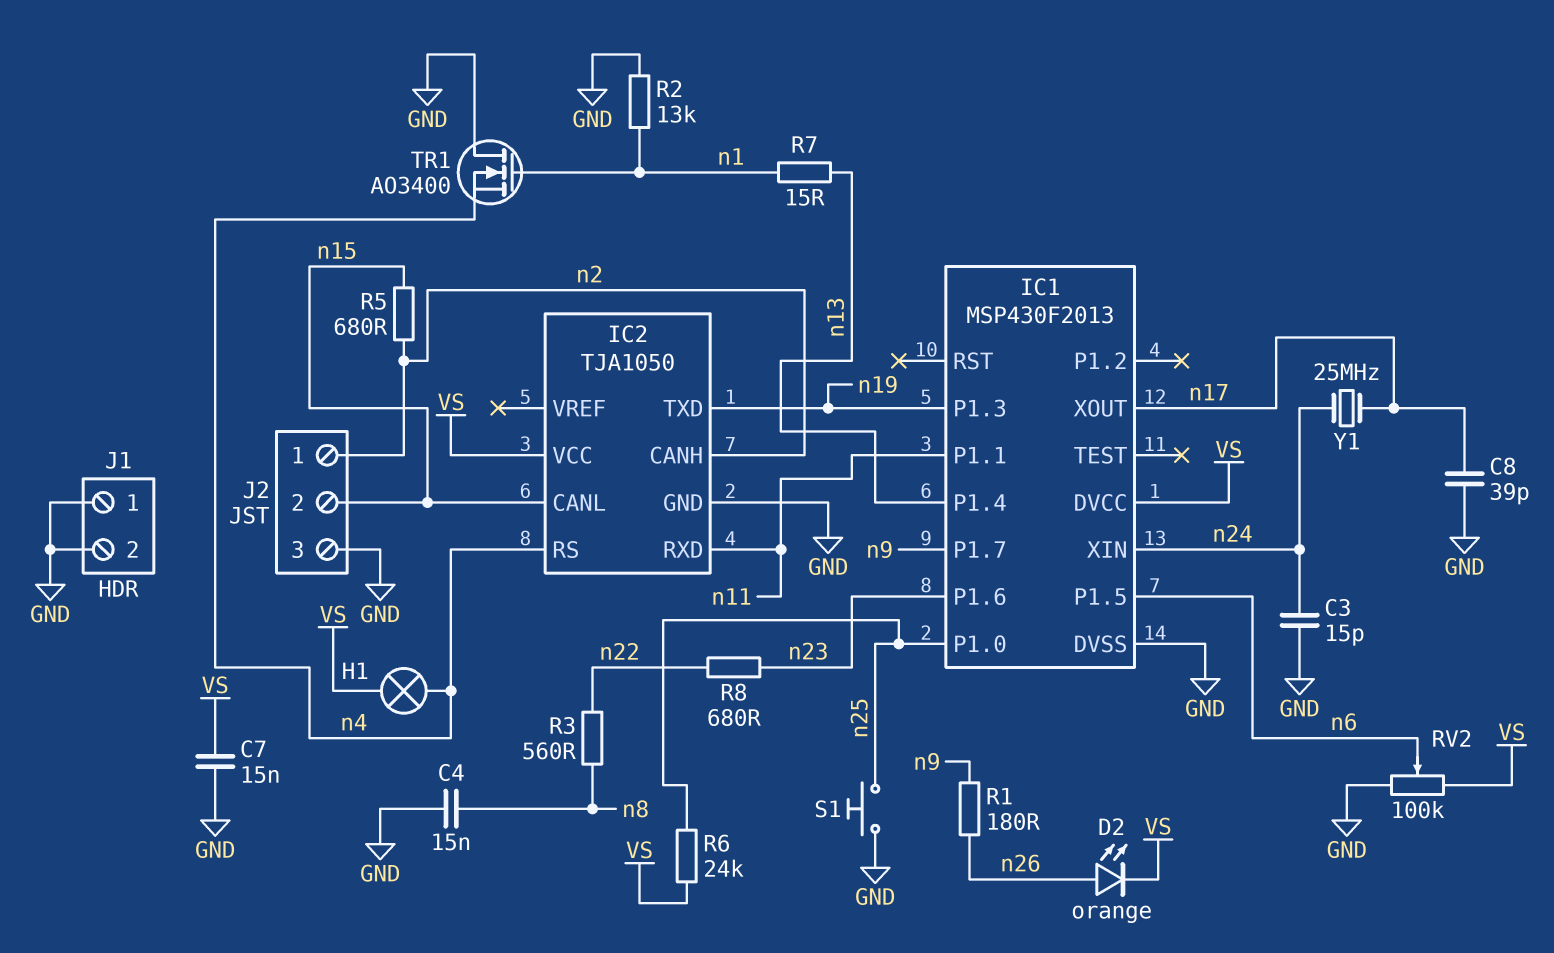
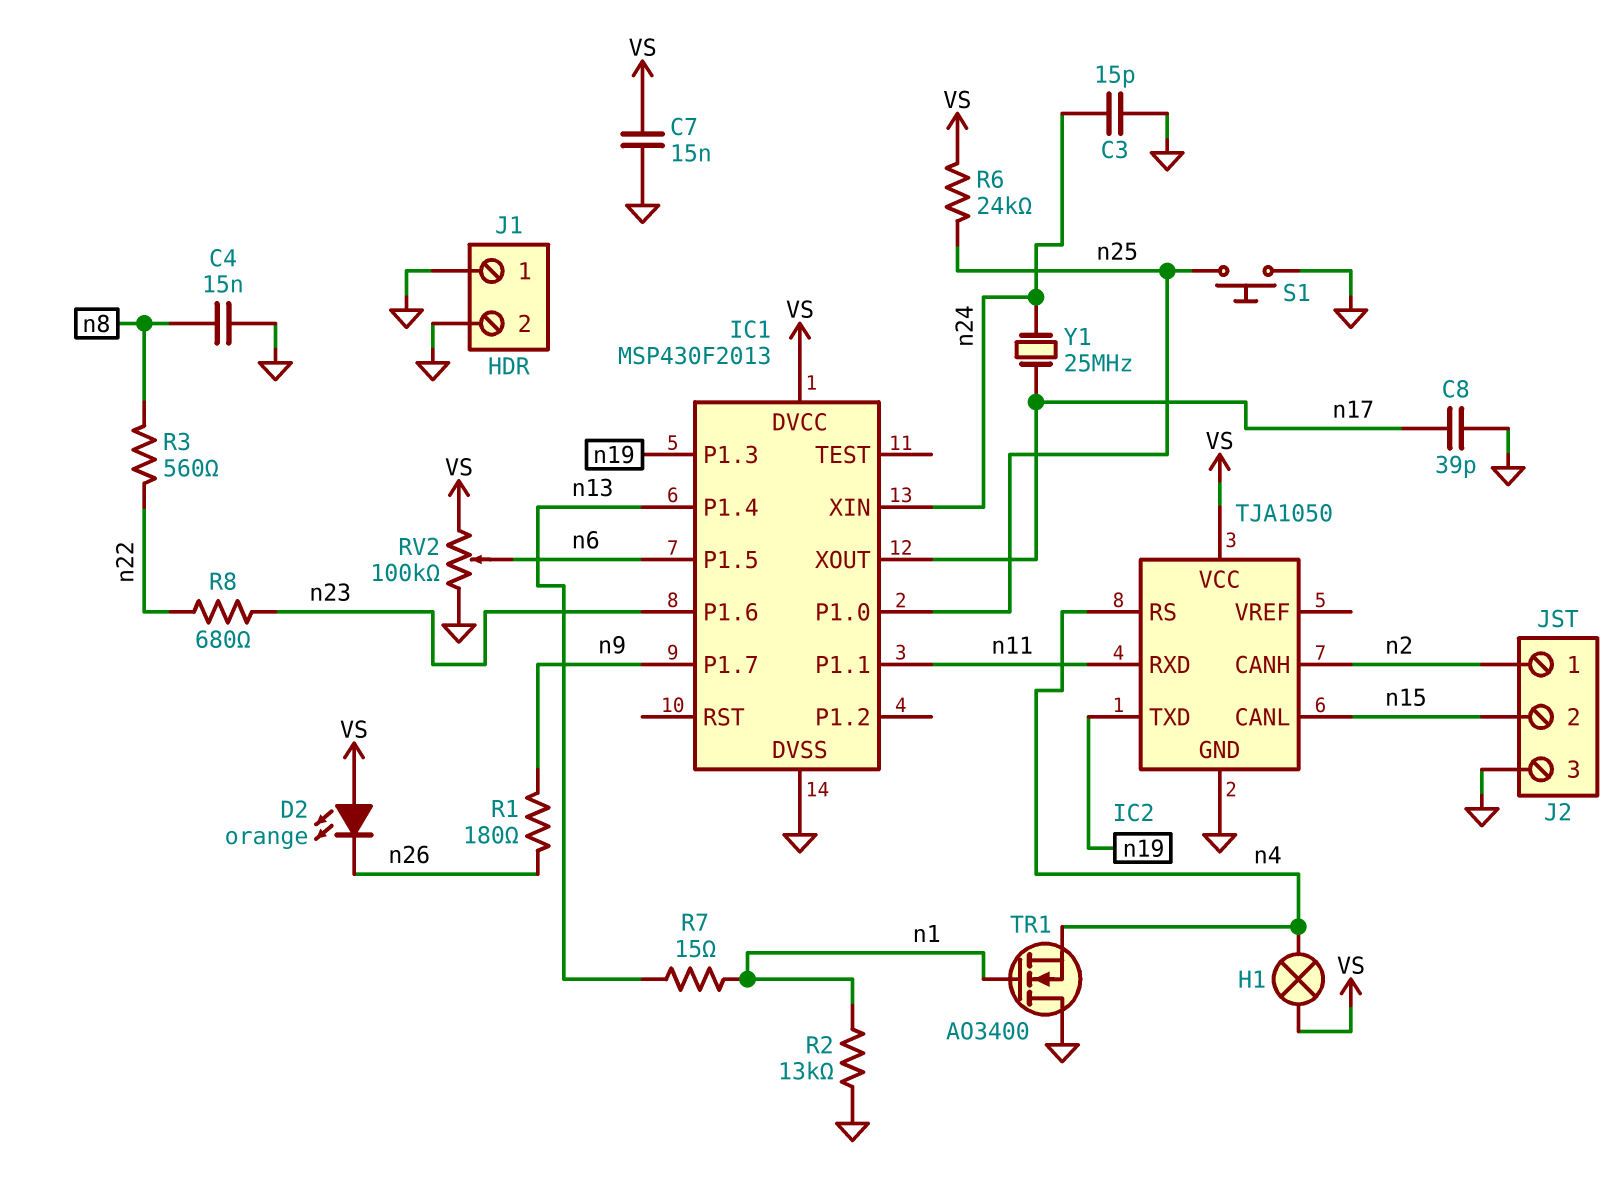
D2: LED orange (A n26, K VS) -> LED orange (A VS, K n26)
R5: 680 (n2, n15) -> none

